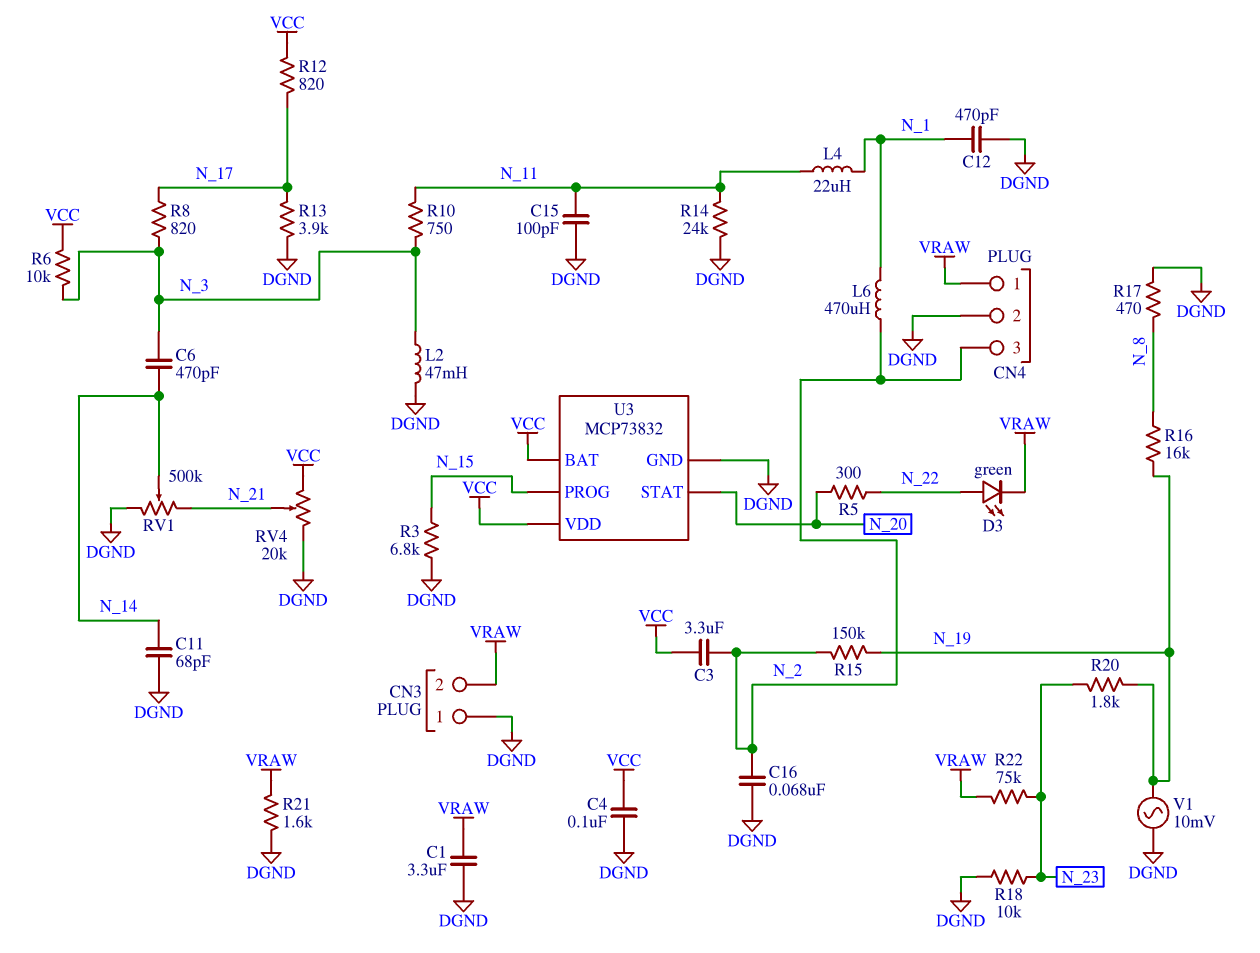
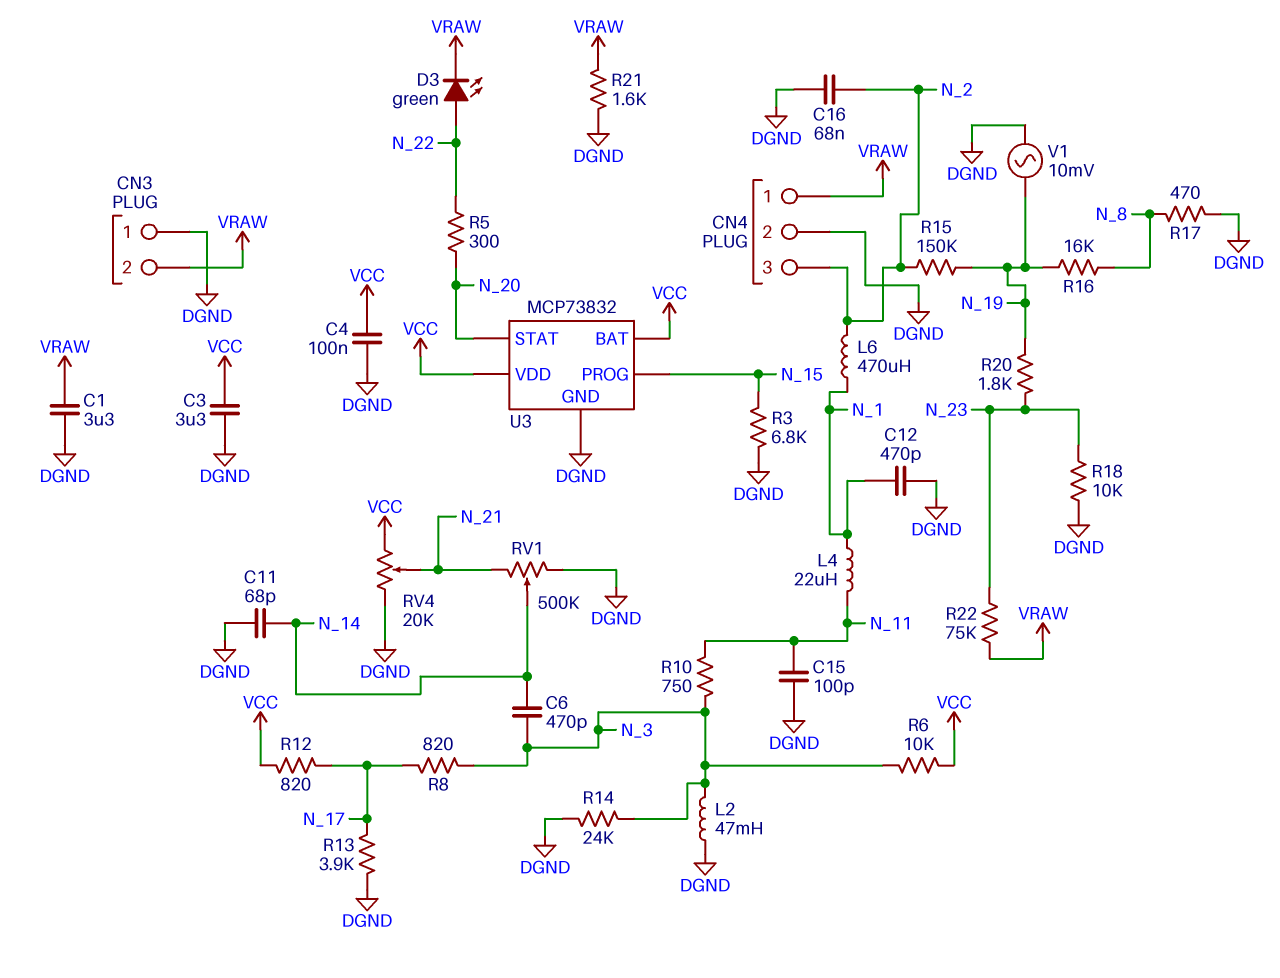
C3: 3.3uF (N_2, VCC) -> 3.3uF (DGND, VCC)
R14: 24k (DGND, N_11) -> 24k (DGND, N_3)

